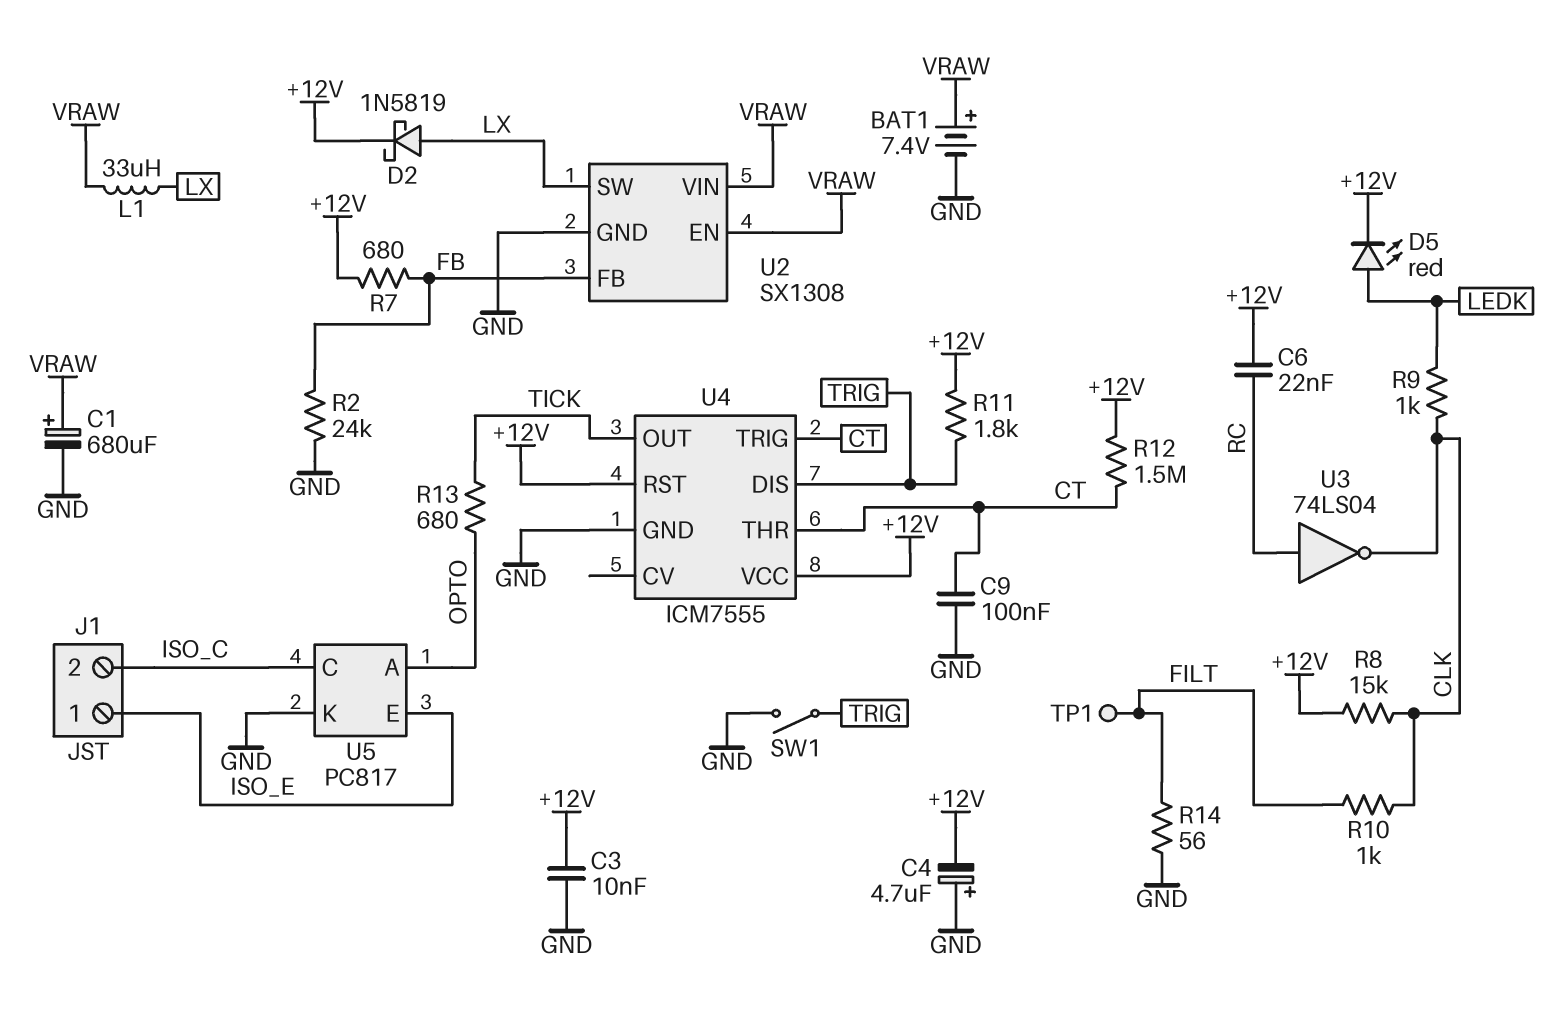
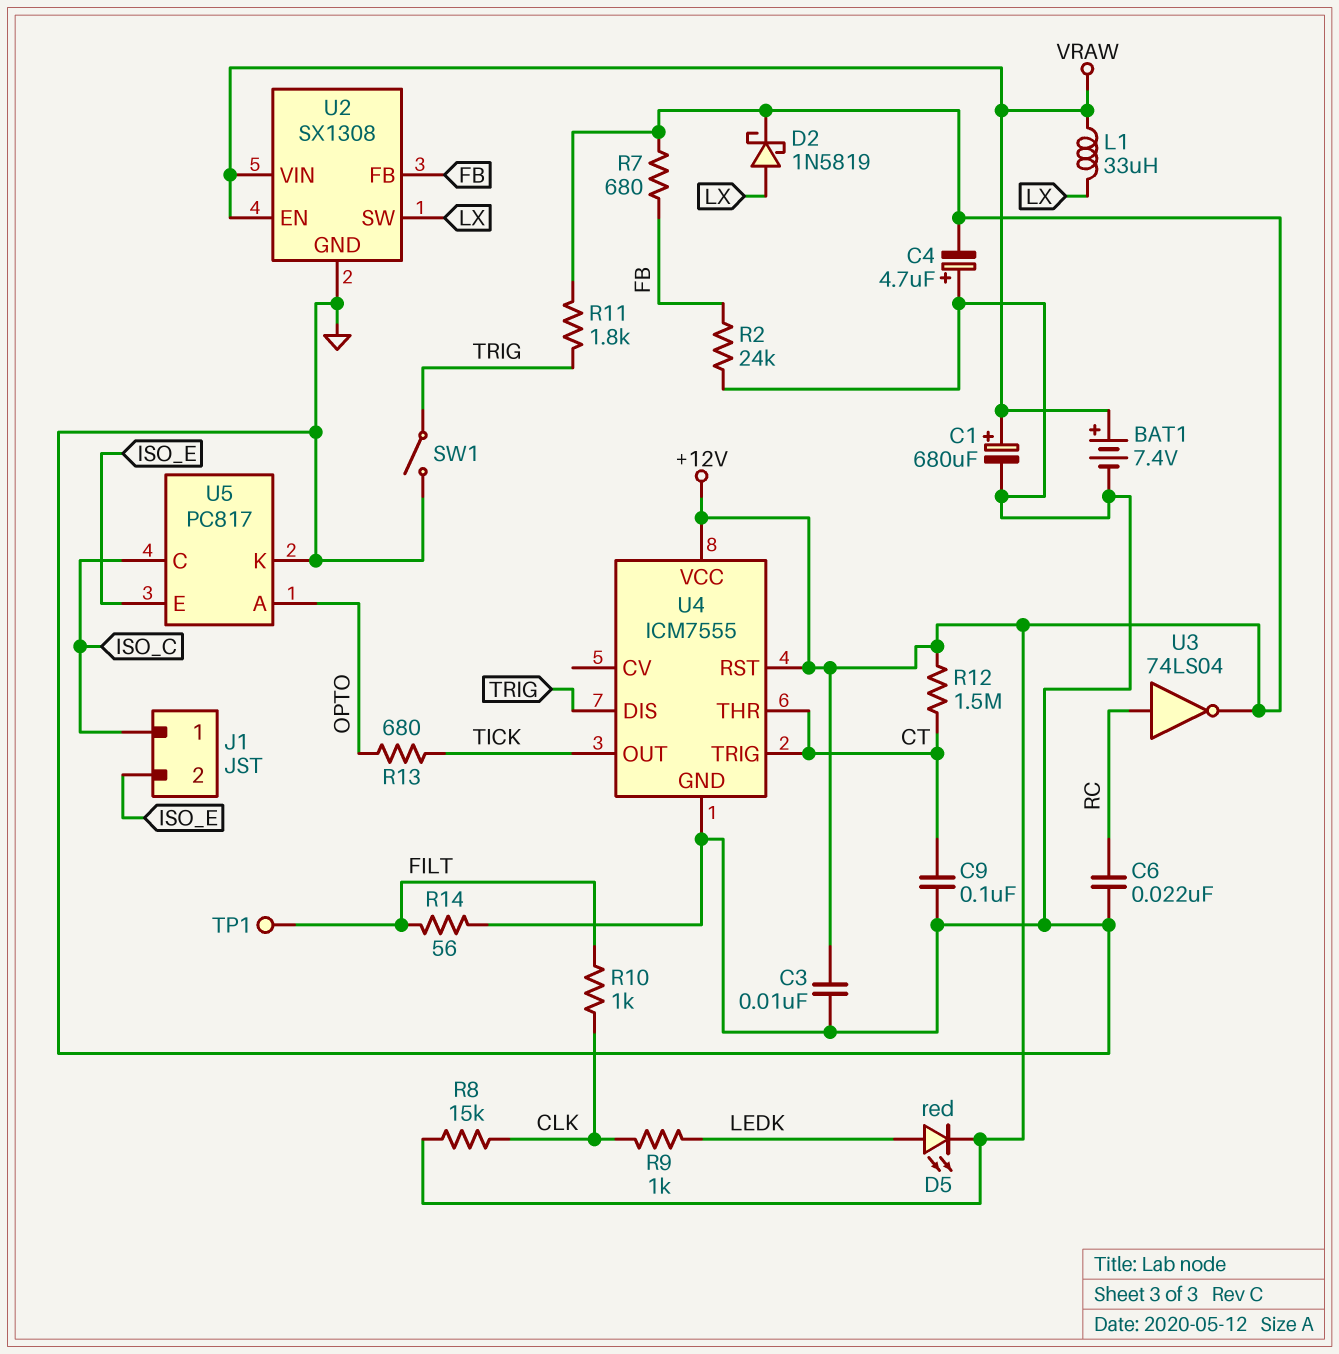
C6: 22nF (+12V, RC) -> 22nF (GND, RC)
J1 pin 1: ISO_E -> ISO_C
J1 pin 2: ISO_C -> ISO_E
U3: NOT 74LS04 (in RC, out CLK) -> NOT 74LS04 (in RC, out +12V)

